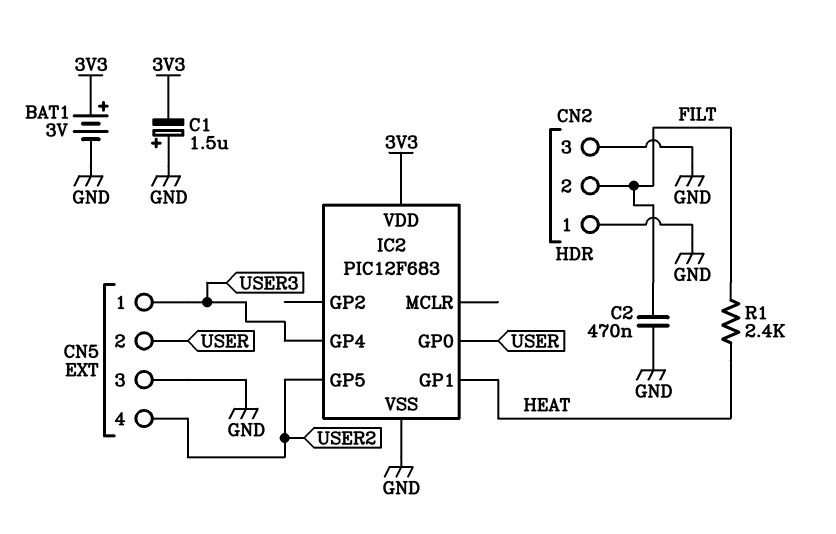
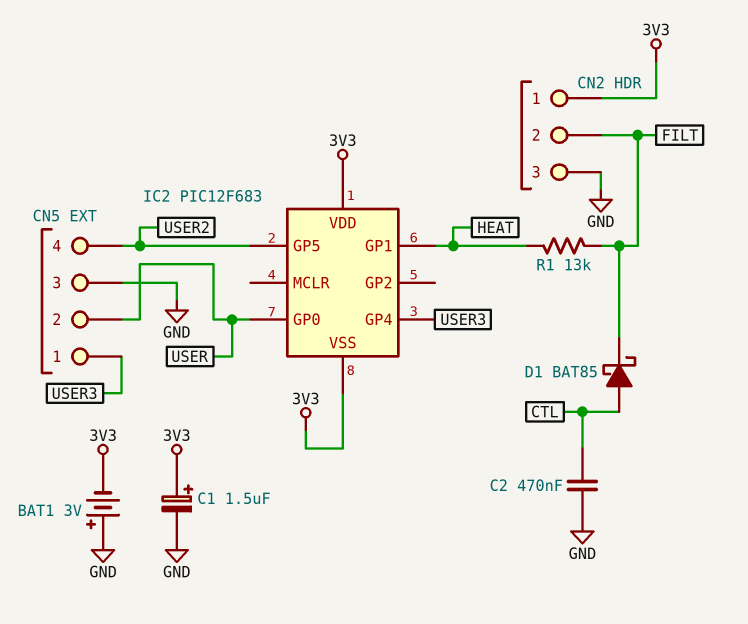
BAT1: 3V (plus 3V3, minus GND) -> 3V (plus GND, minus 3V3)
C1: 1.5uF (plus GND, minus 3V3) -> 1.5uF (plus 3V3, minus GND)
C2: 470nF (FILT, GND) -> 470nF (CTL, GND)
CN2 pin 1: GND -> 3V3
D1: none -> schottky BAT85 (A CTL, K FILT)
IC2 pin VSS: GND -> 3V3
R1: 2.4k (FILT, HEAT) -> 13k (FILT, HEAT)

